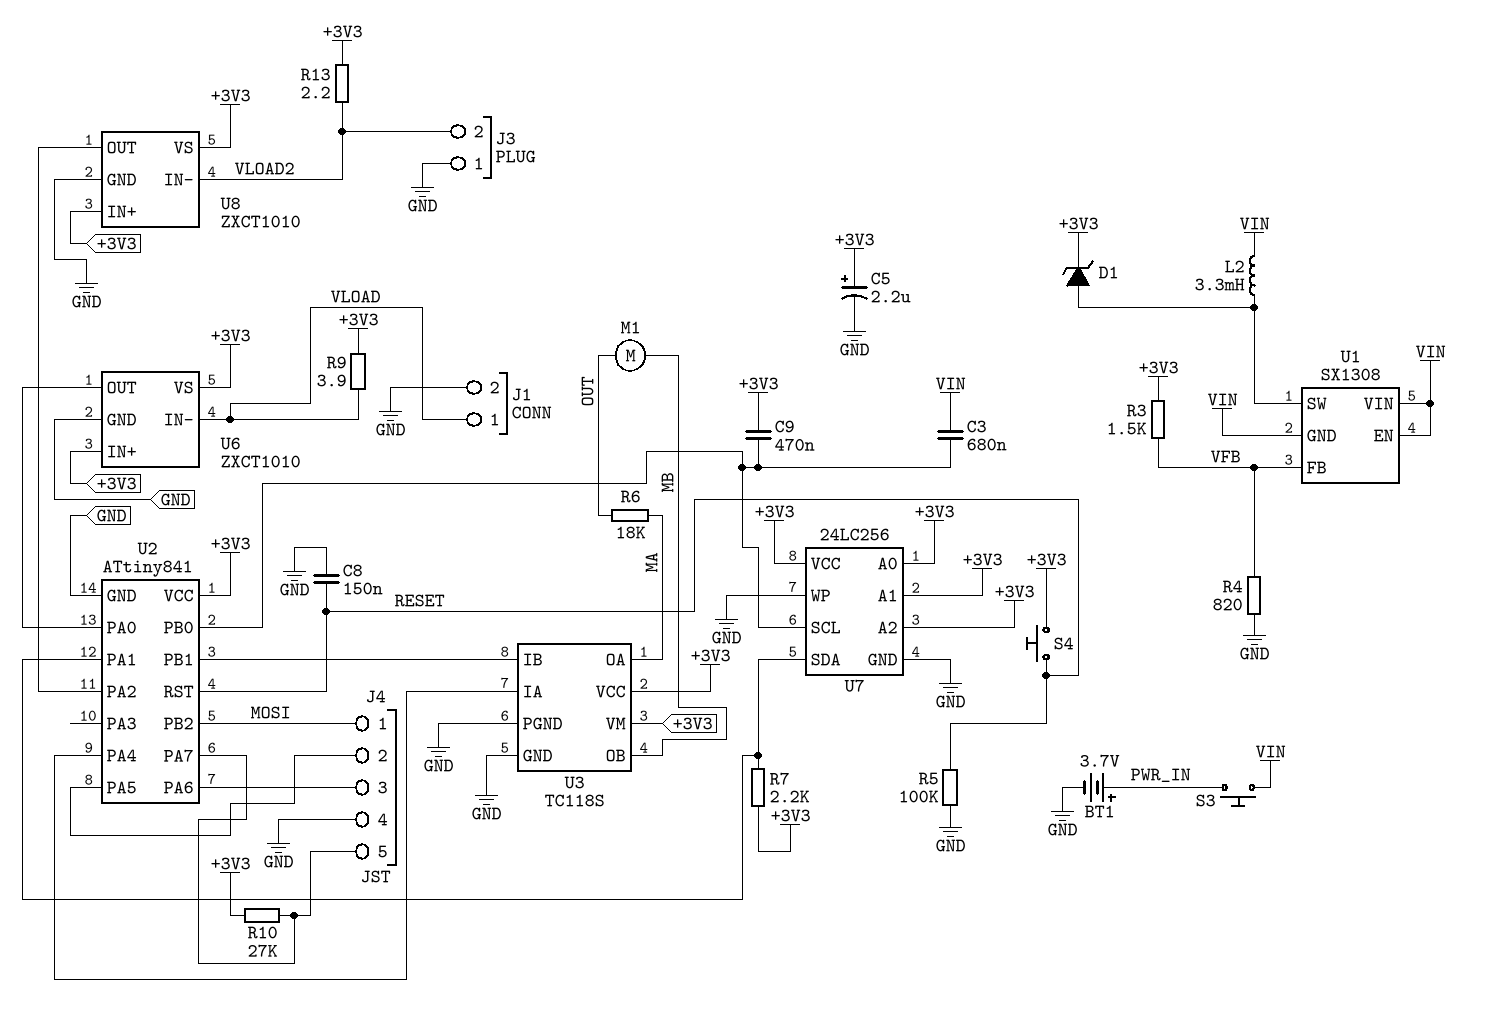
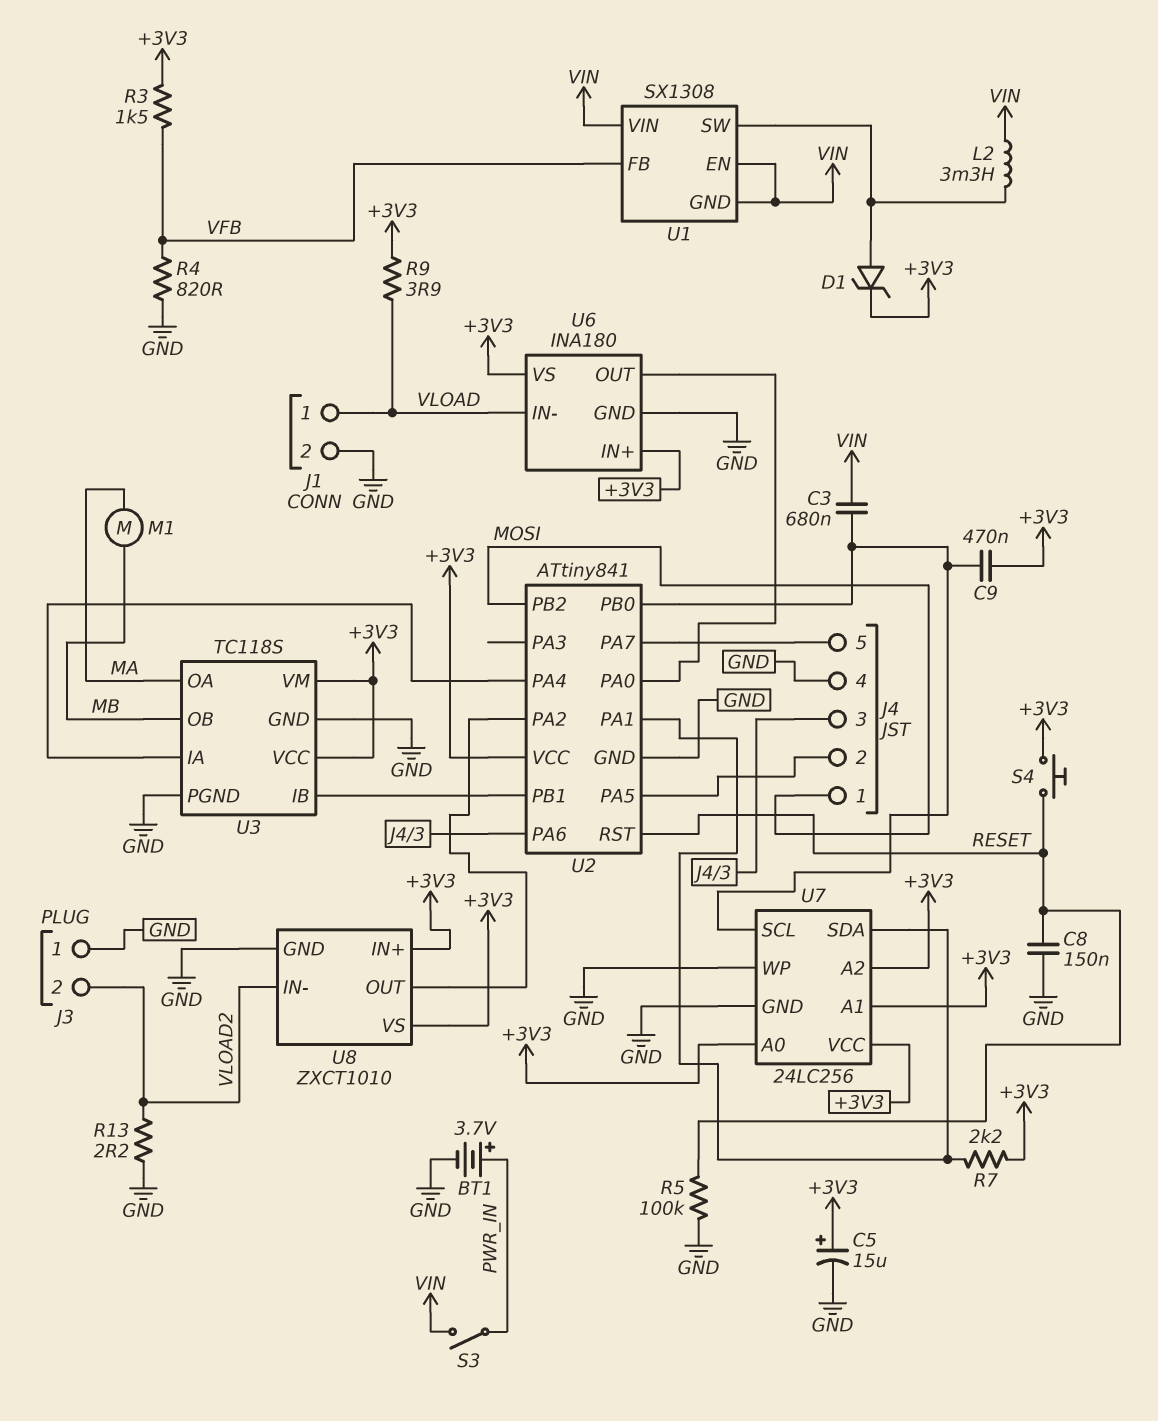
C5: 2.2uF (plus +3V3, minus GND) -> 15uF (plus +3V3, minus GND)
M1: motor (MB, OUT) -> motor (MA, MB)
R6: 18k (MA, OUT) -> none
R10: 27k (+3V3, J4/5) -> none
R13: 2.2 (+3V3, VLOAD2) -> 2.2 (GND, VLOAD2)
S3: button (PWR_IN, VIN) -> switch (PWR_IN, VIN)
U6: ZXCT1010 -> INA180

